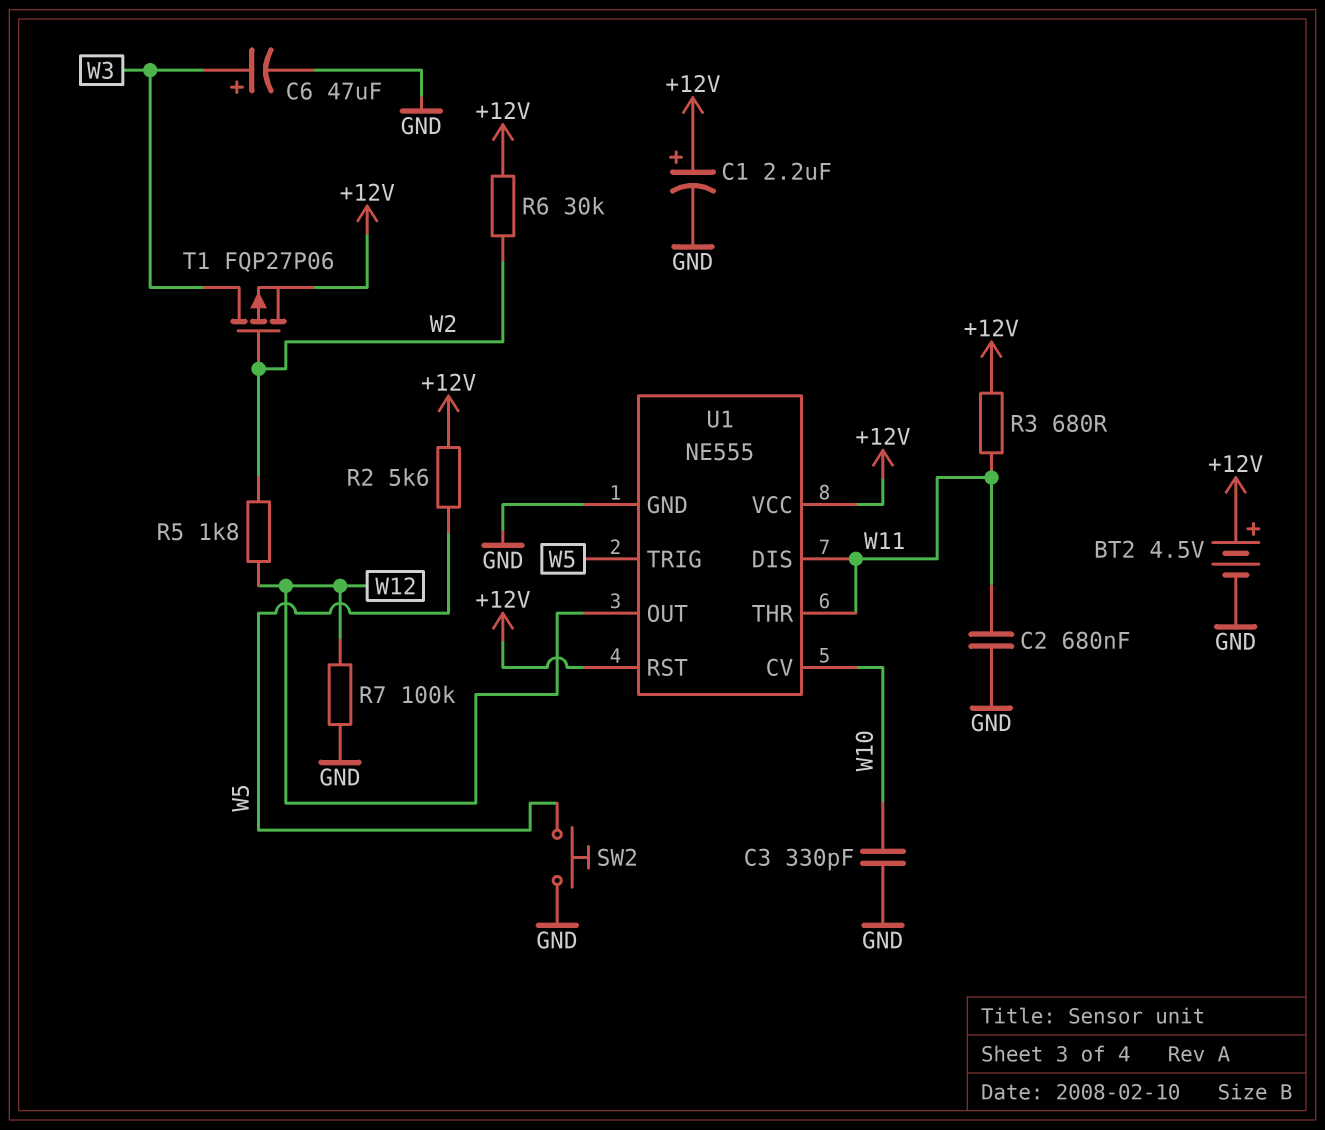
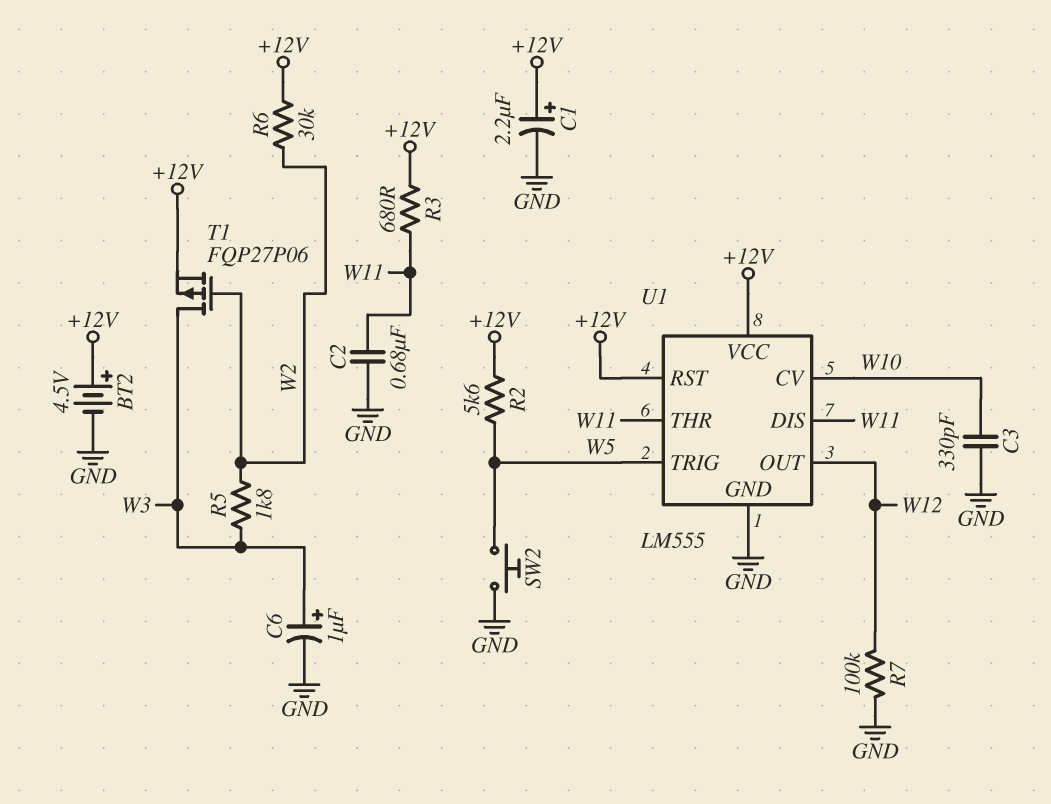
C6: 47uF (plus W3, minus GND) -> 1uF (plus W3, minus GND)
R5: 1.8k (W2, W12) -> 1.8k (W2, W3)
U1: NE555 -> LM555

